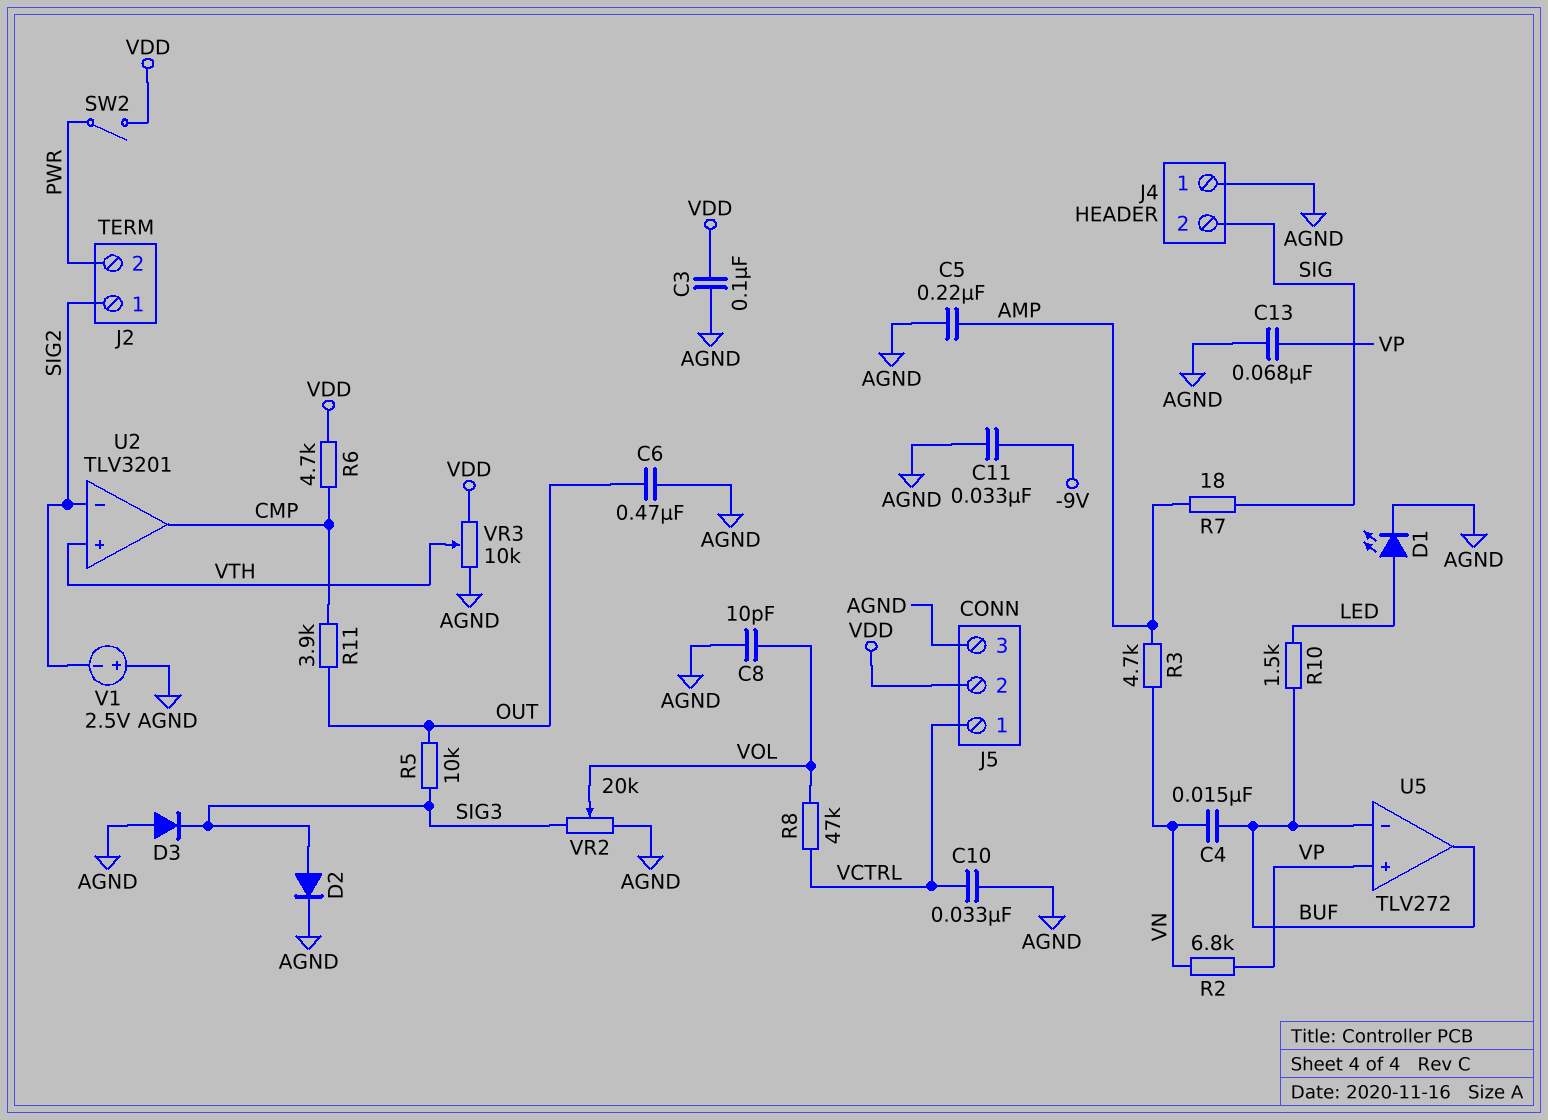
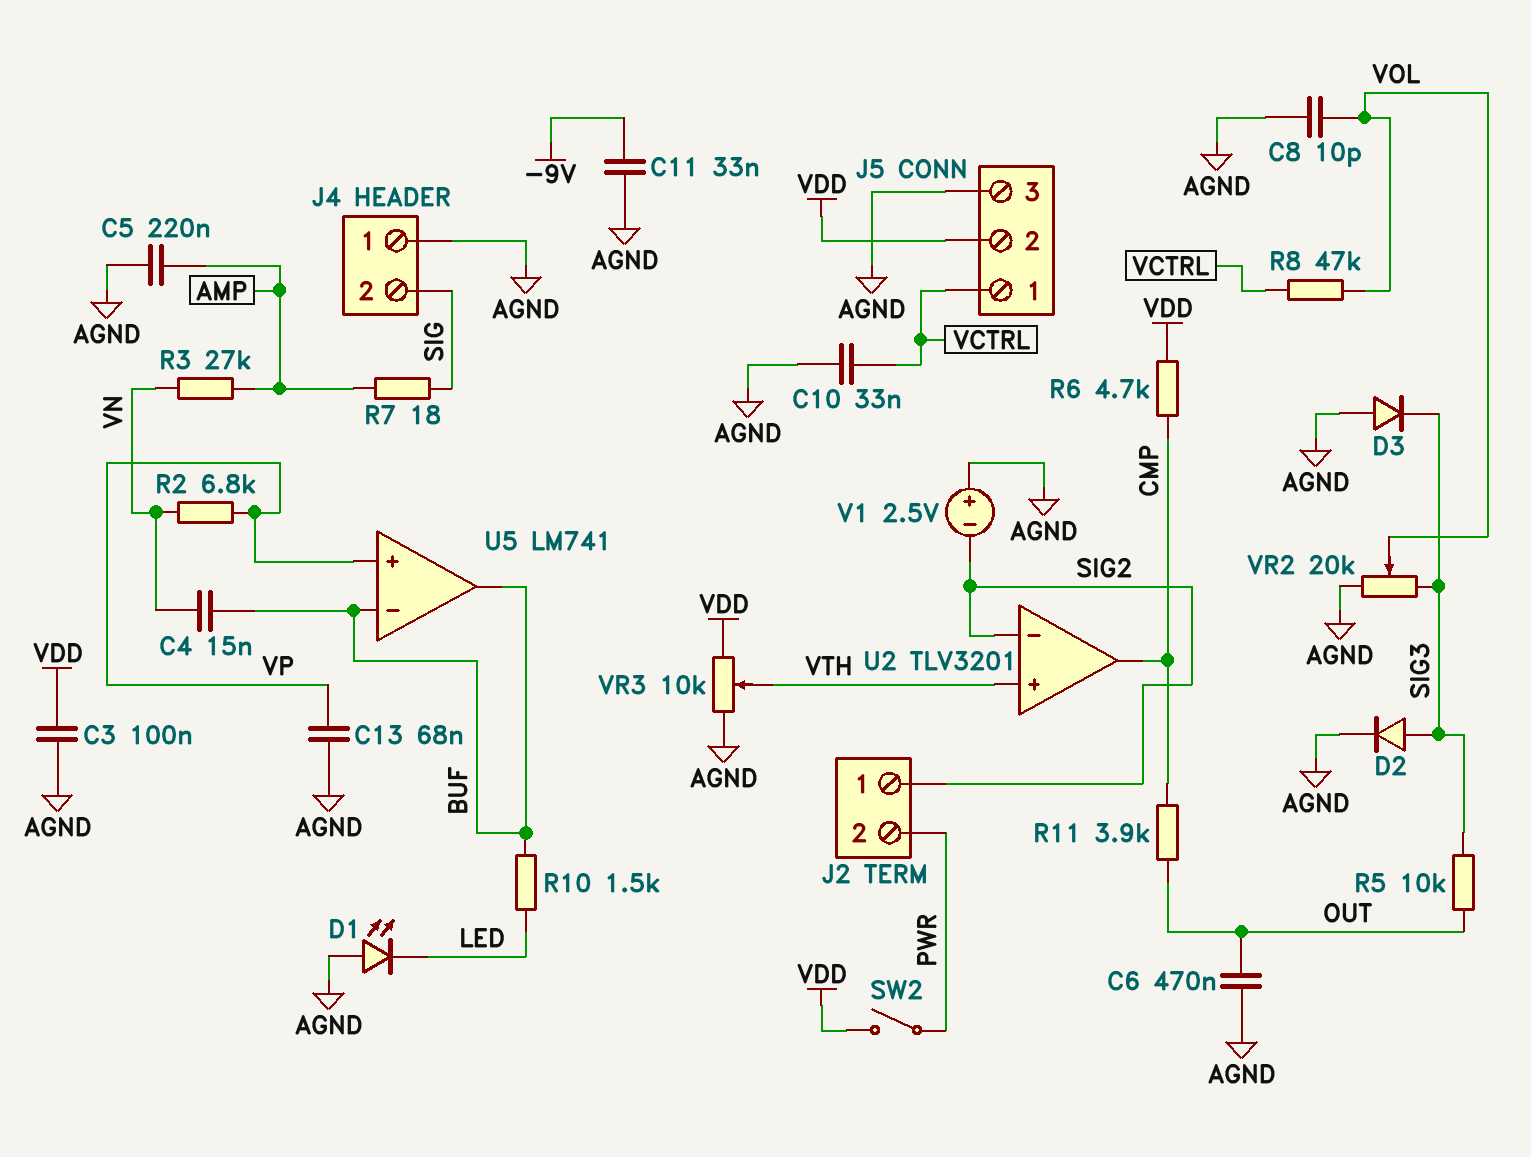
D1: LED (A LED, K AGND) -> LED (A AGND, K LED)
R3: 4.7k (AMP, VN) -> 27k (AMP, VN)
U5: TLV272 -> LM741

